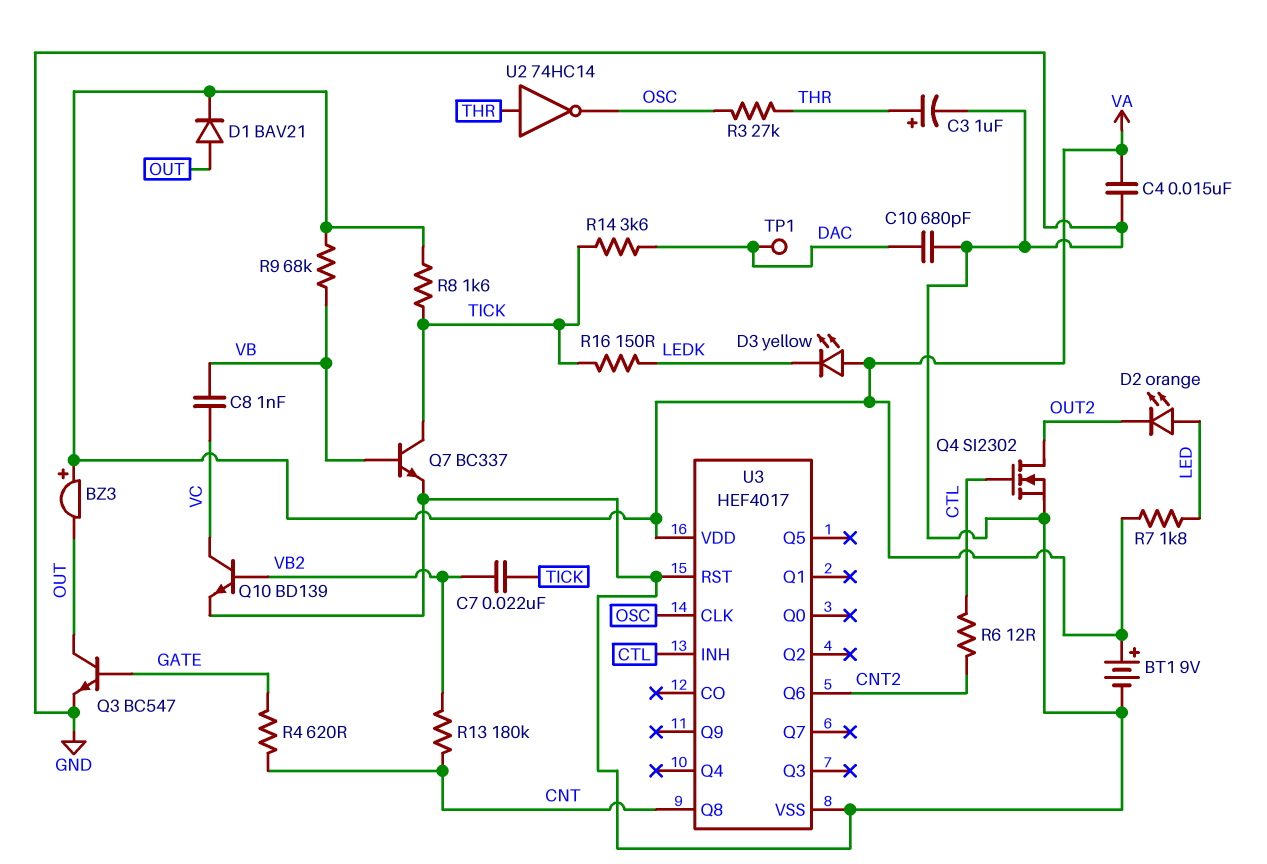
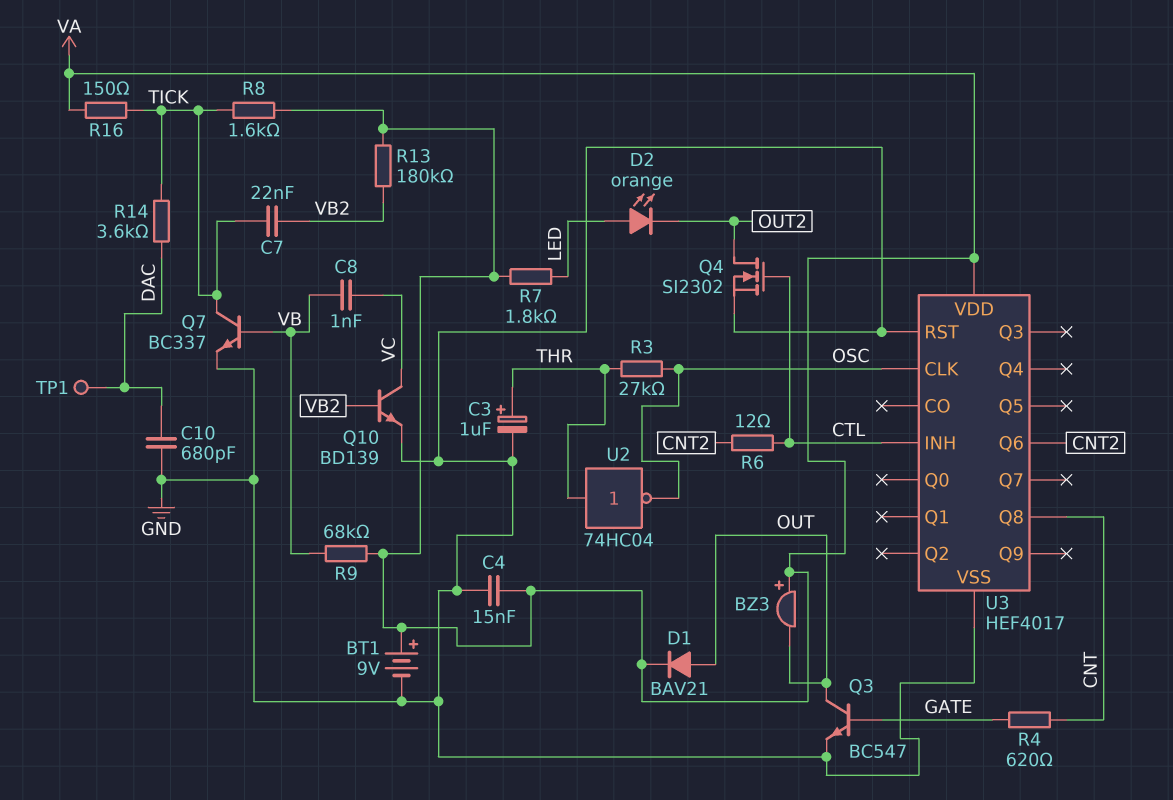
D3: LED yellow (A VA, K LEDK) -> none
R13: 180k (CNT, VB2) -> 180k (VA, VB2)
R16: 150 (LEDK, TICK) -> 150 (TICK, VA)
U2: NOT 74HC14 (in THR, out OSC) -> NOT 74HC04 (in THR, out OSC)

